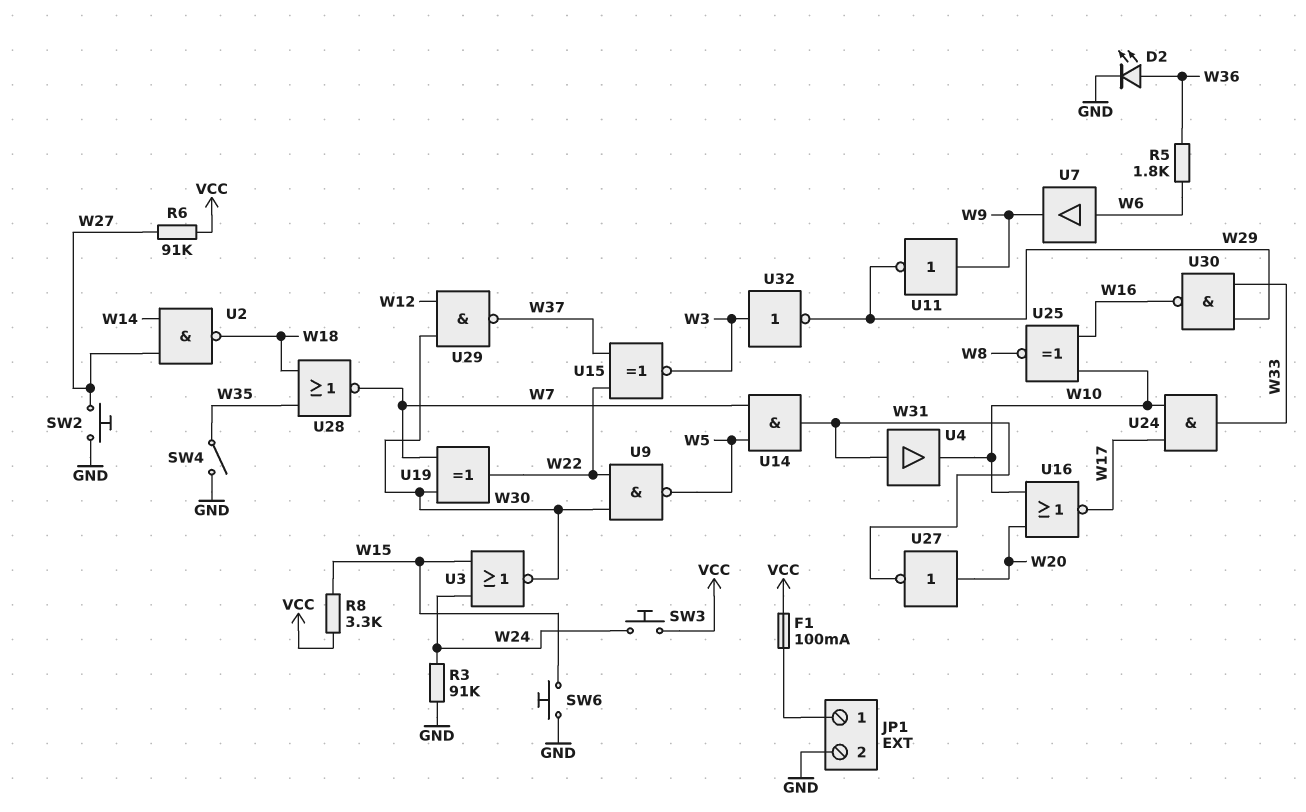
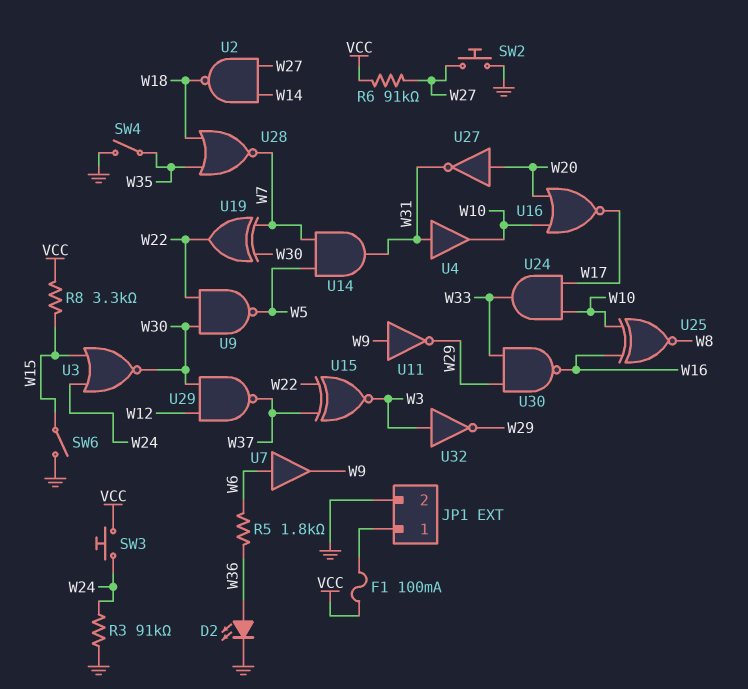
SW6: button (GND, W15) -> switch (GND, W15)

